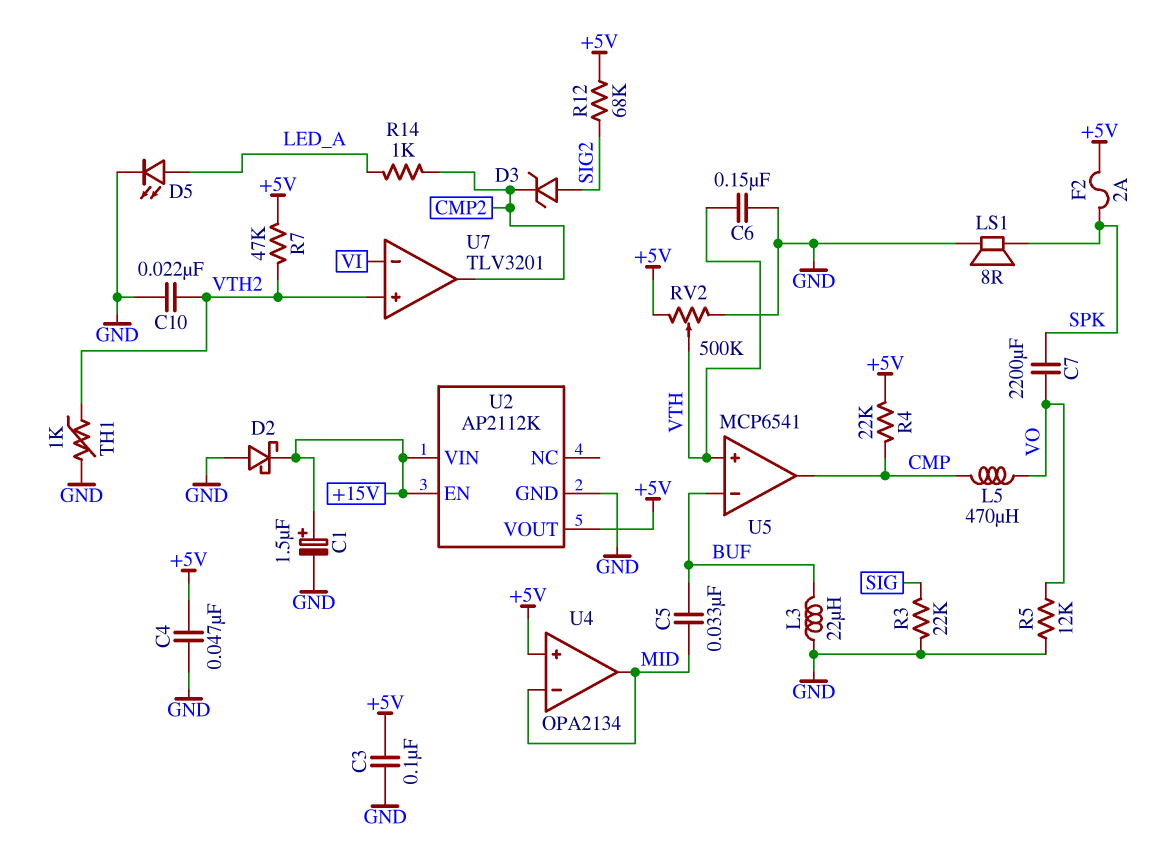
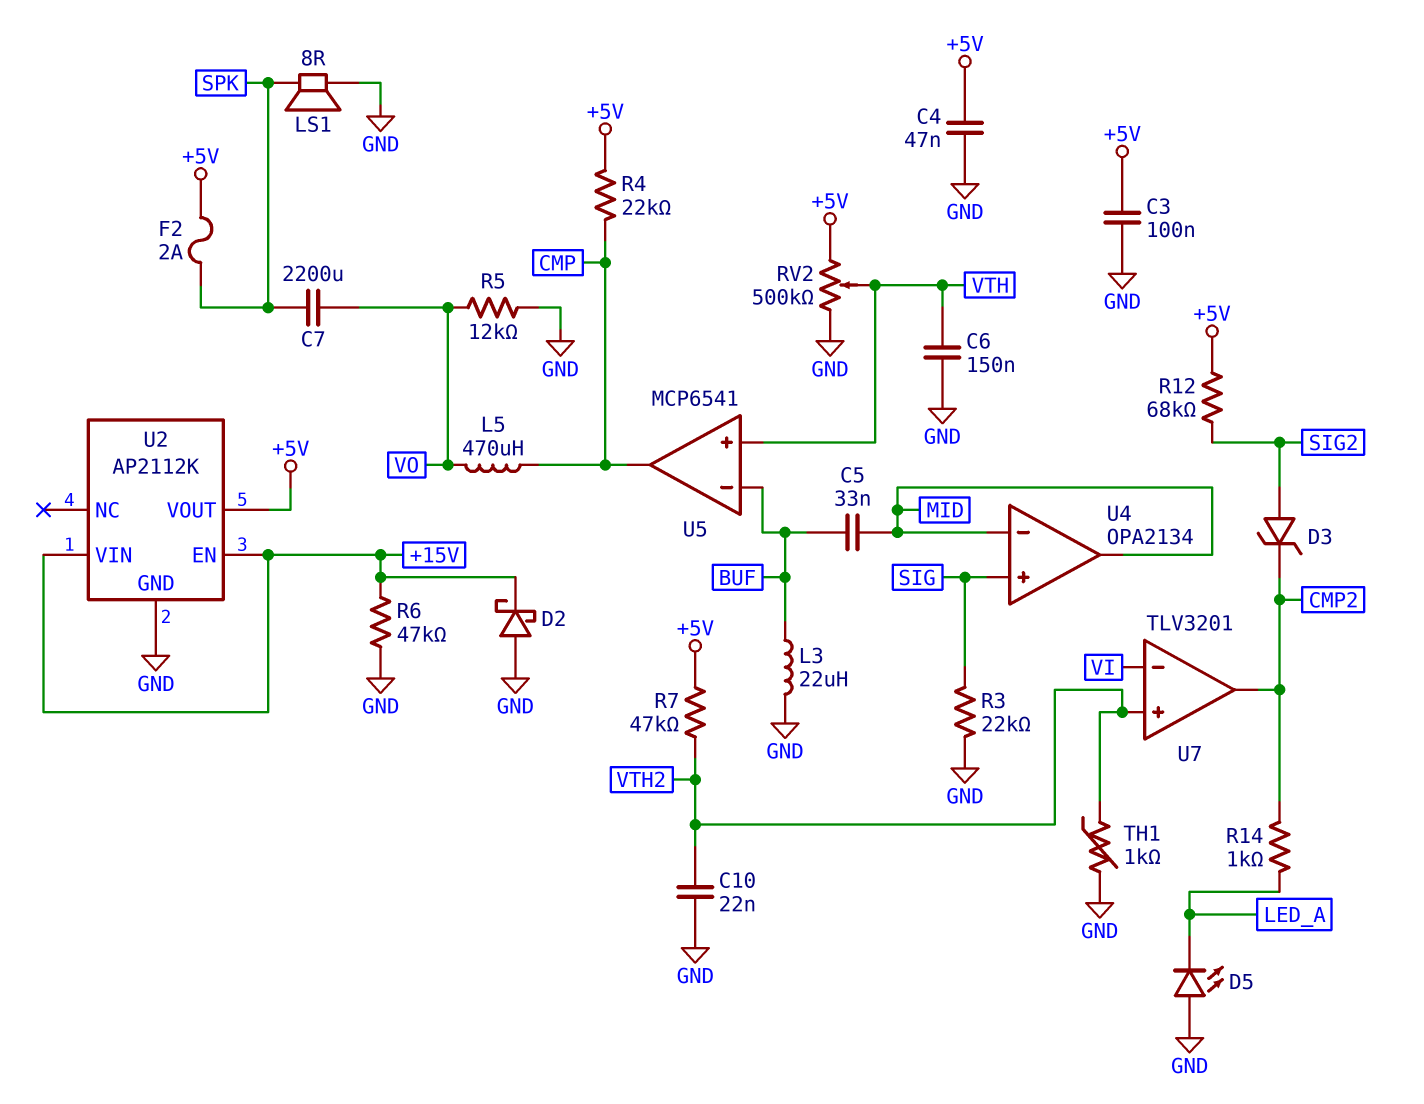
C1: 1.5uF (plus +15V, minus GND) -> none
D5: LED (A LED_A, K GND) -> LED (A GND, K LED_A)
R6: none -> 47k (+15V, GND)
U4 pin in+: +5V -> SIG

